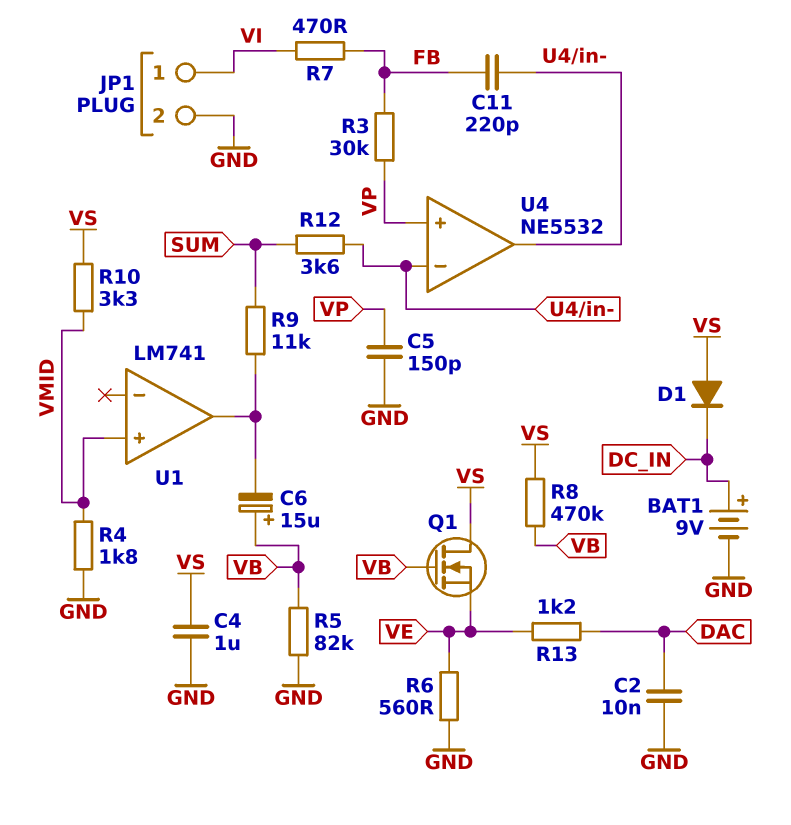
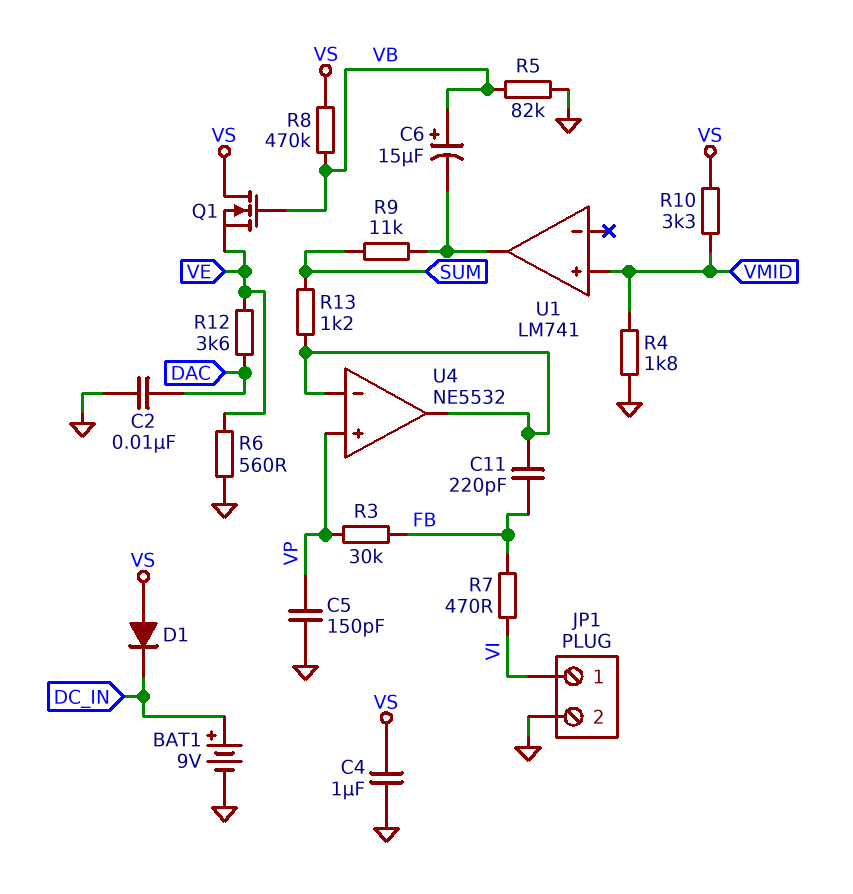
R12: 3.6k (SUM, U4/in-) -> 3.6k (DAC, VE)
R13: 1.2k (DAC, VE) -> 1.2k (SUM, U4/in-)

